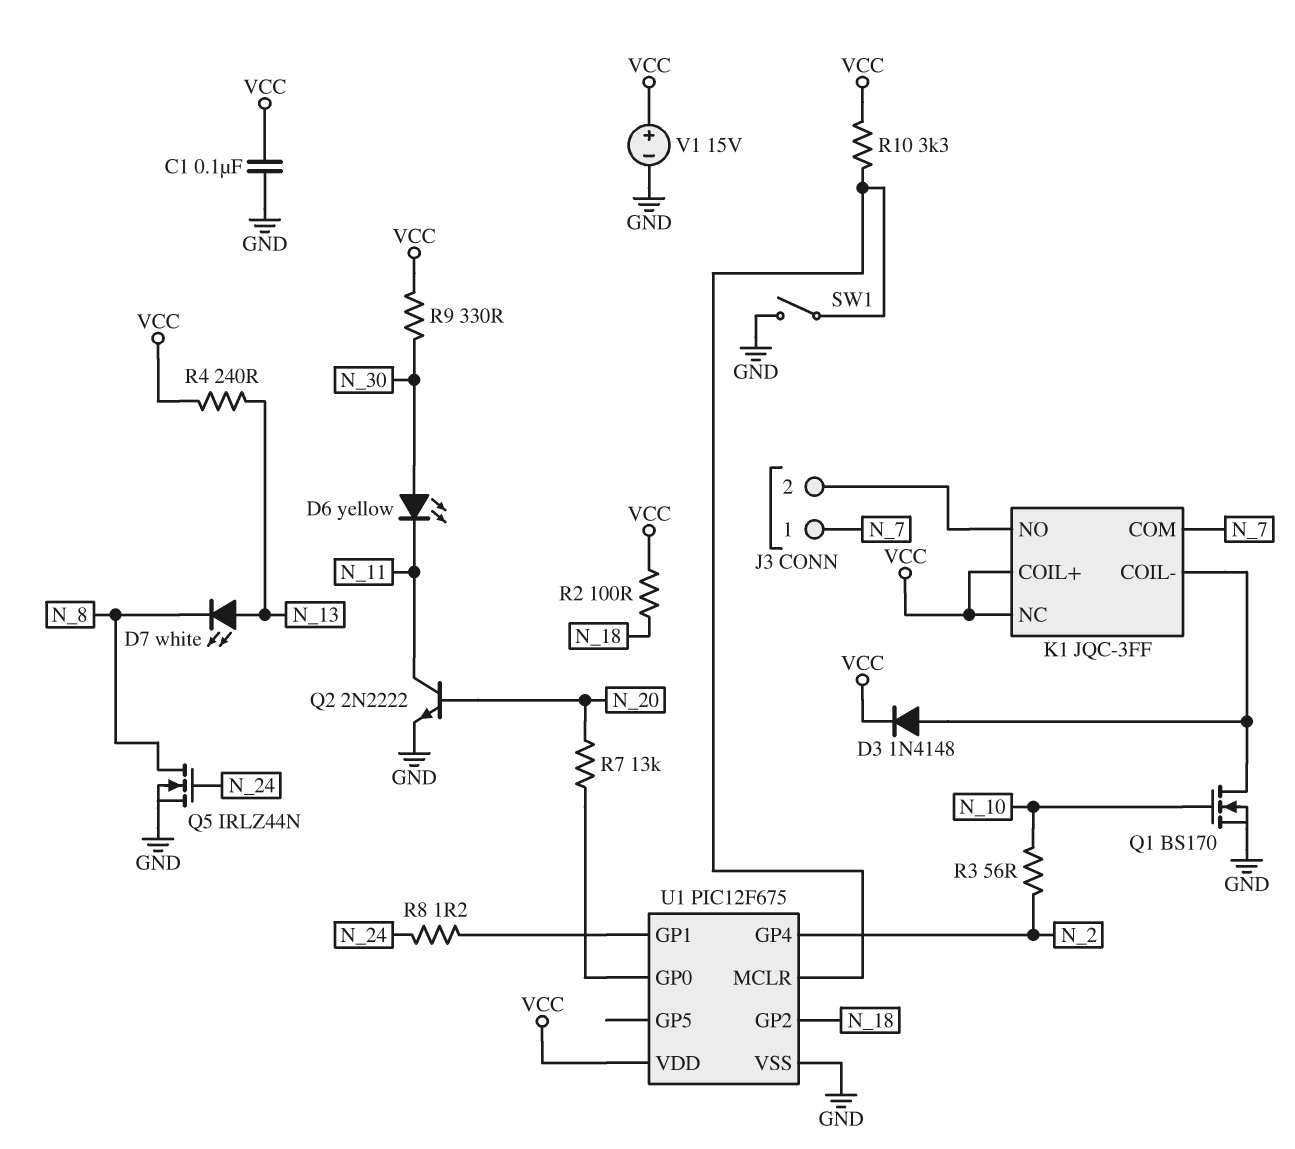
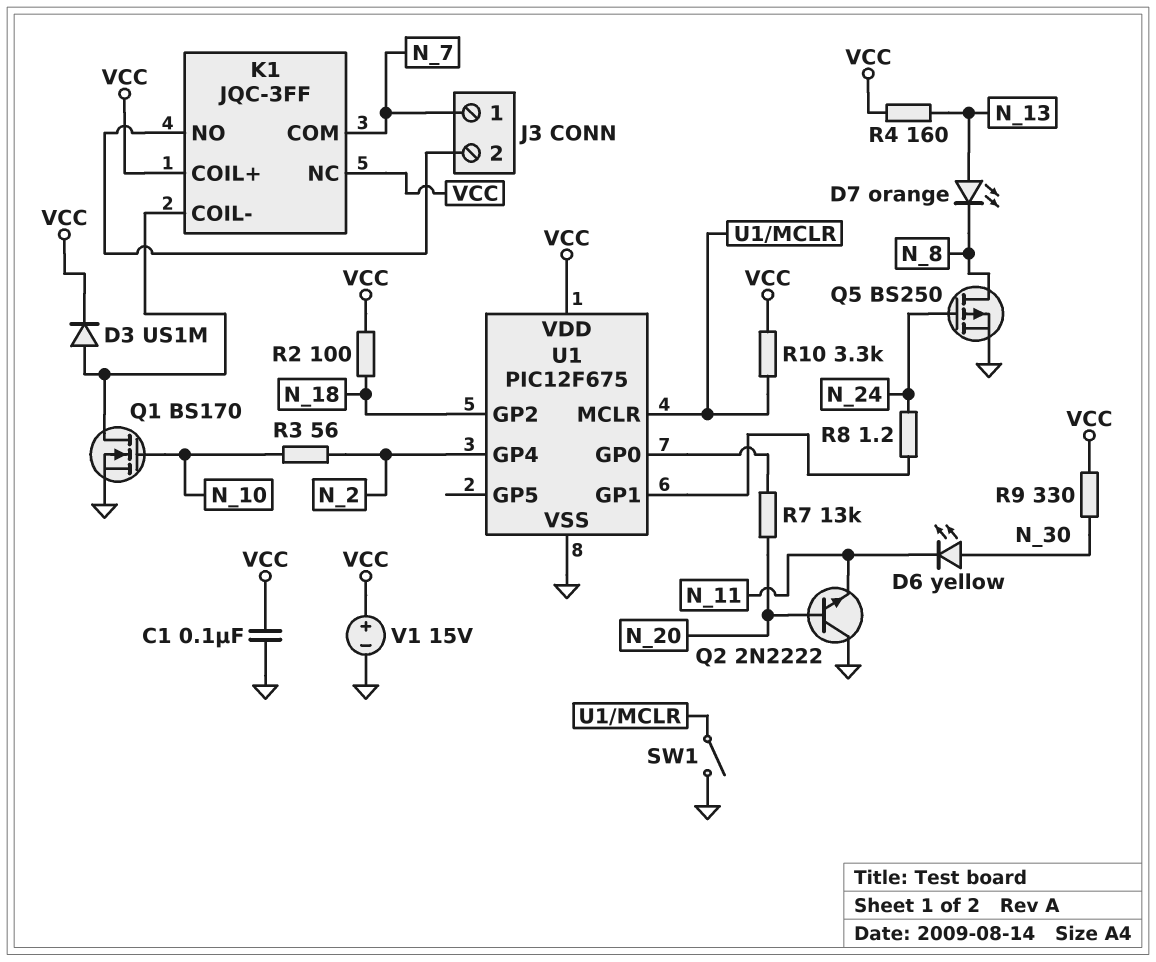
D3: diode 1N4148 (A K1/COIL-, K VCC) -> diode US1M (A K1/COIL-, K VCC)
D7: LED white (A N_13, K N_8) -> LED orange (A N_13, K N_8)
Q2: NPN 2N2222 (B N_20, C N_11, E GND) -> NPN 2N2222 (B N_20, C GND, E N_11)
Q5: NMOS IRLZ44N (G N_24, D N_8, S GND) -> PMOS BS250 (G N_24, D N_8, S GND)
R4: 240 (N_13, VCC) -> 160 (N_13, VCC)

